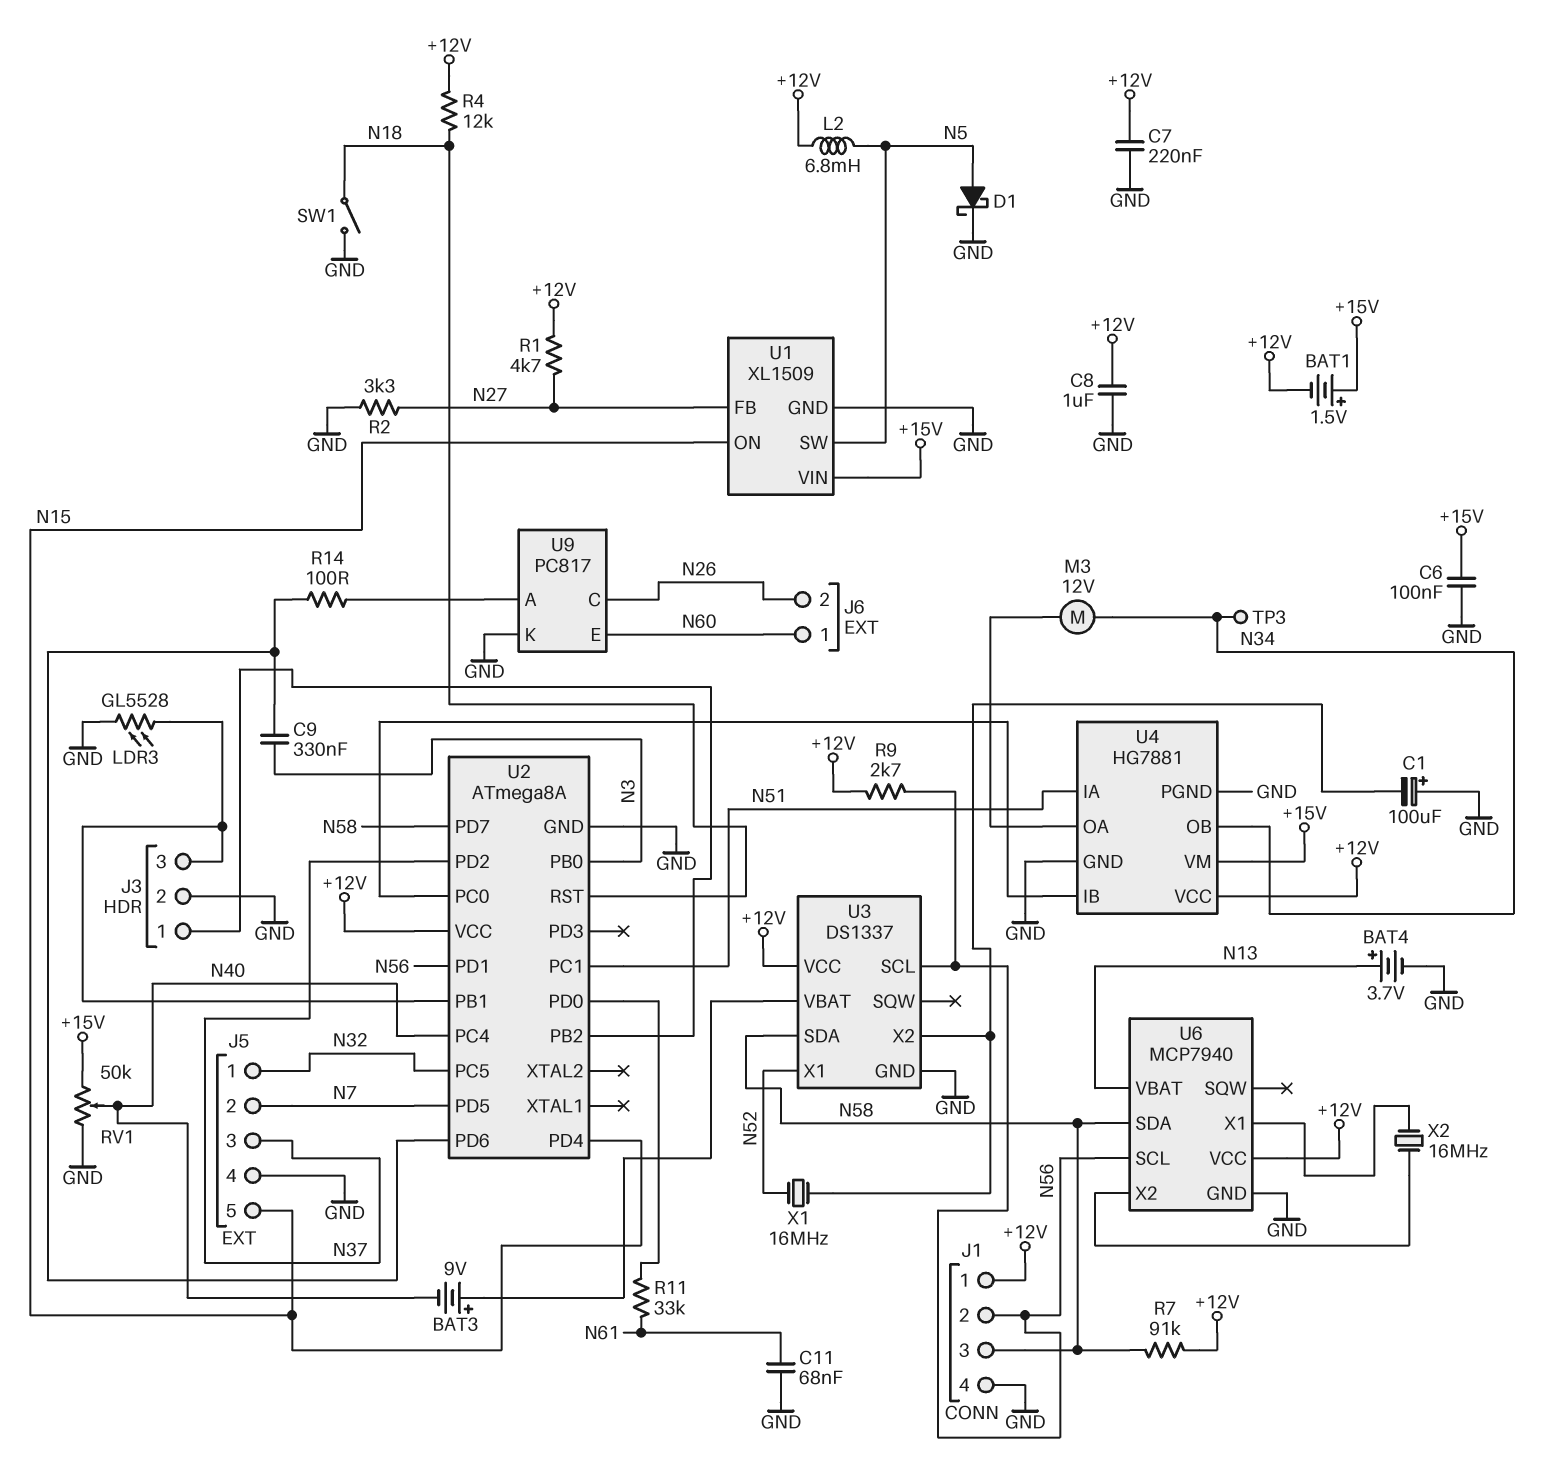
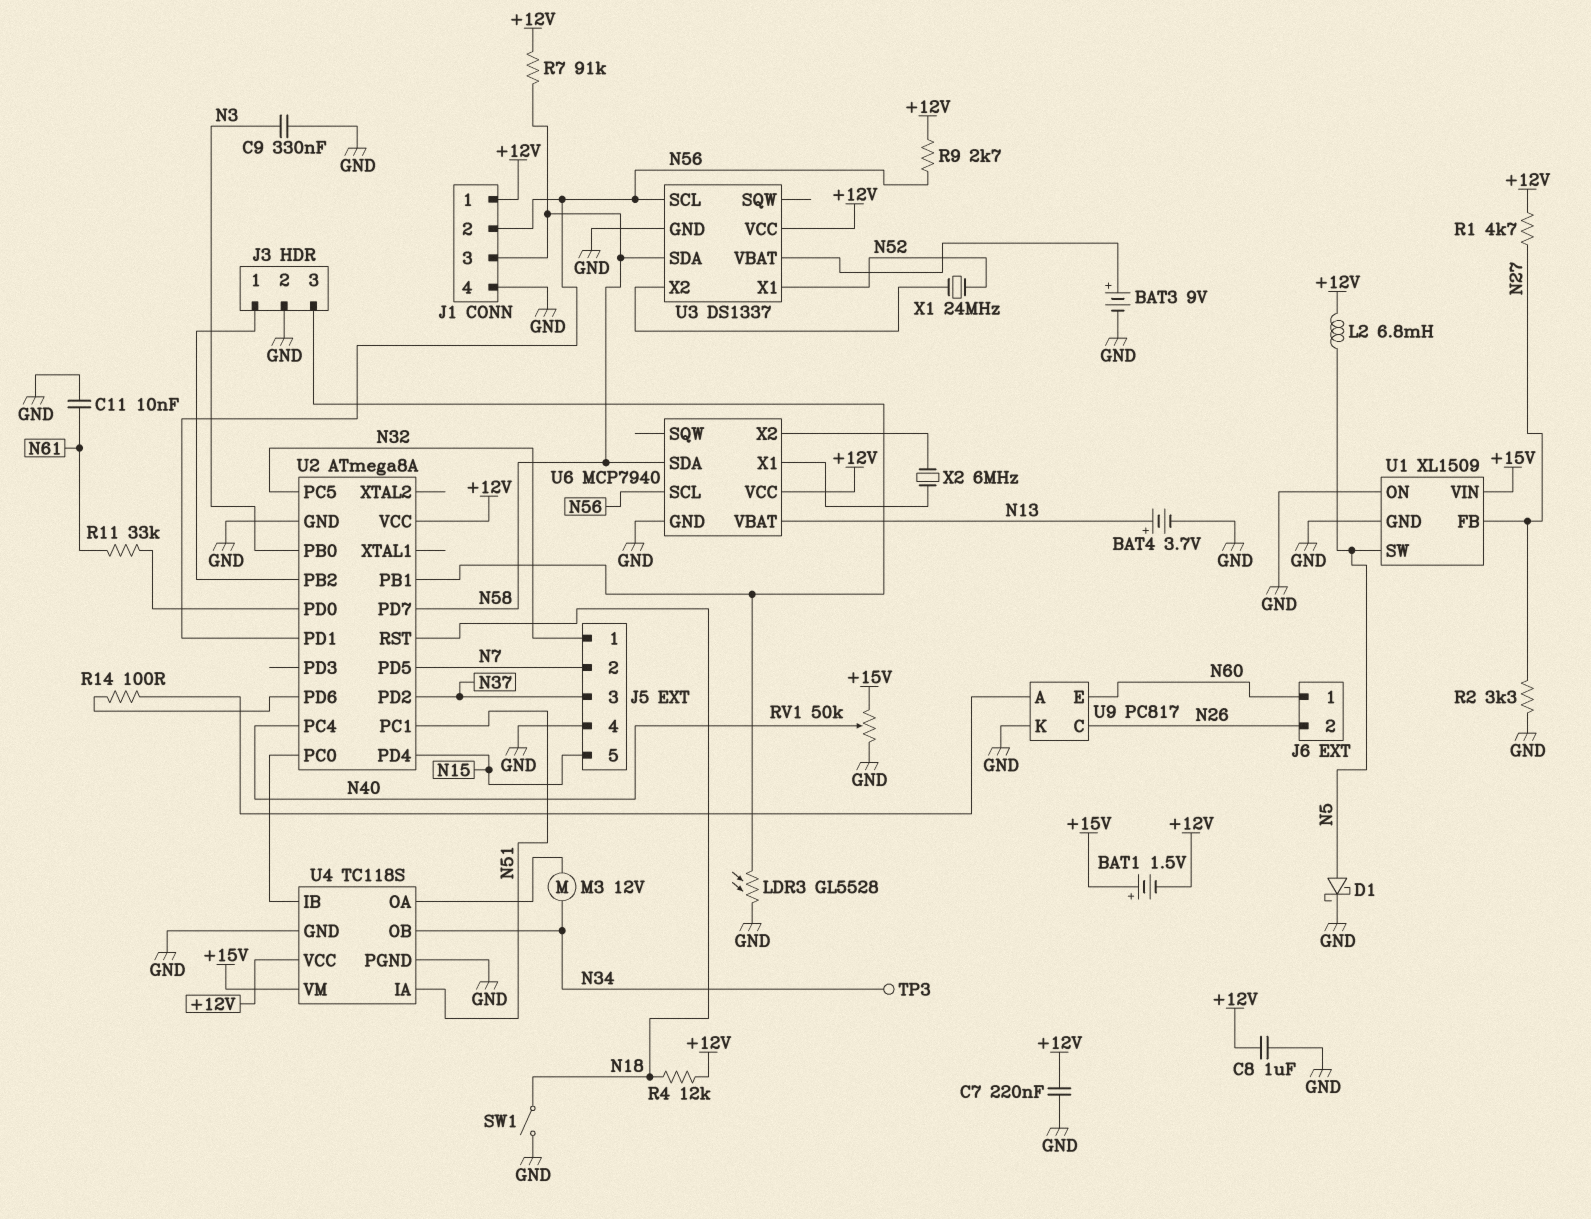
BAT3: 9V (plus U3/VBAT, minus N40) -> 9V (plus U3/VBAT, minus GND)
C1: 100uF (plus GND, minus U3/X2) -> none
C6: 100nF (+15V, GND) -> none
C9: 330nF (N3, U2/PD6) -> 330nF (GND, N3)
C11: 68nF (GND, N61) -> 10nF (GND, N61)
U1 pin ON: N15 -> GND
U4: HG7881 -> TC118S
X1: 16MHz (N52, U3/X2) -> 24MHz (N52, U3/X2)
X2: 16MHz (U6/X1, U6/X2) -> 6MHz (U6/X1, U6/X2)

